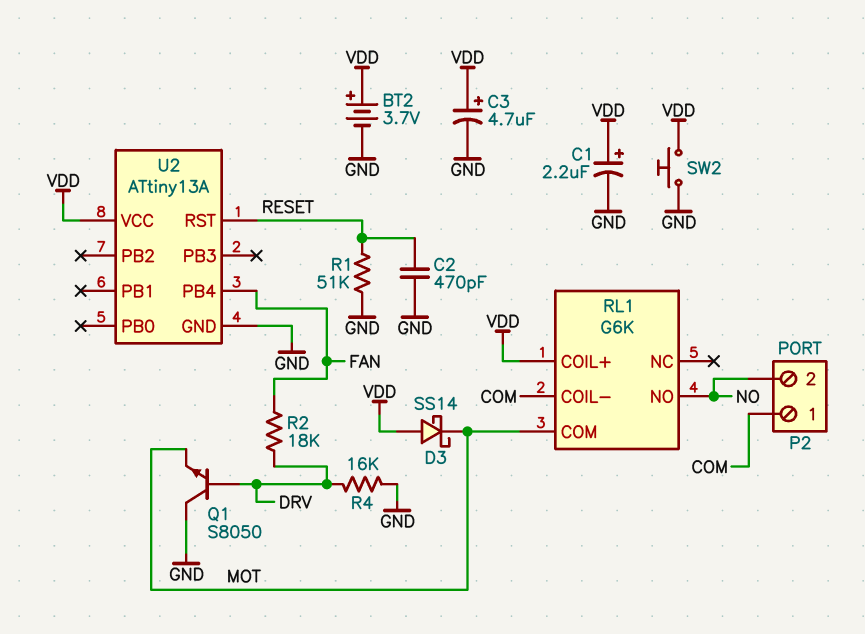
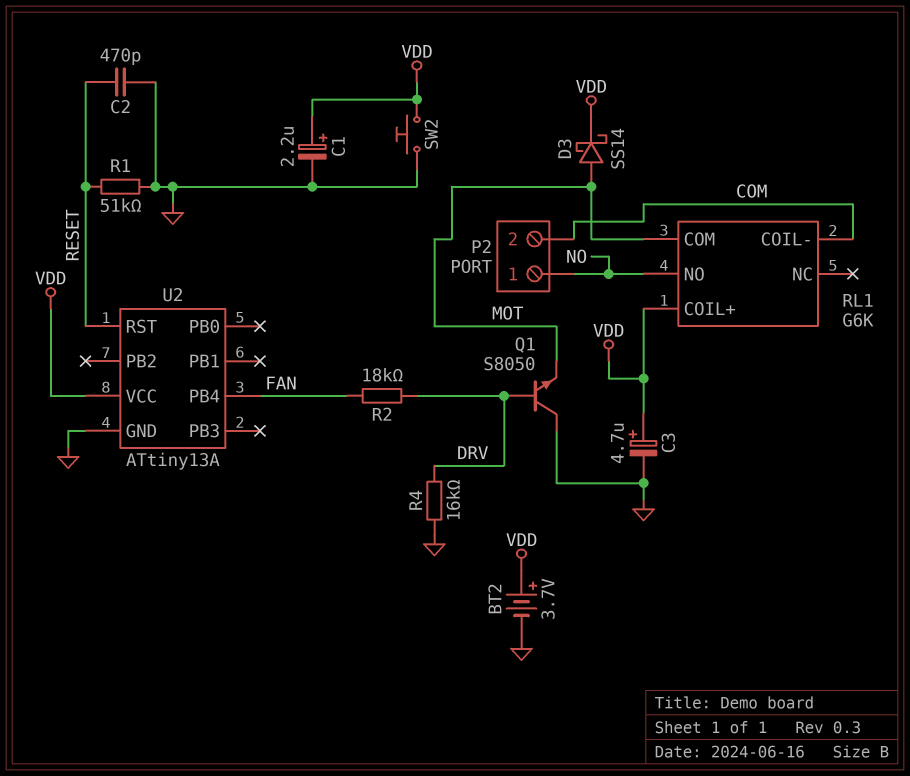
D3: schottky SS14 (A VDD, K MOT) -> schottky SS14 (A MOT, K VDD)
P2 pin 1: COM -> NO
P2 pin 2: NO -> COM

